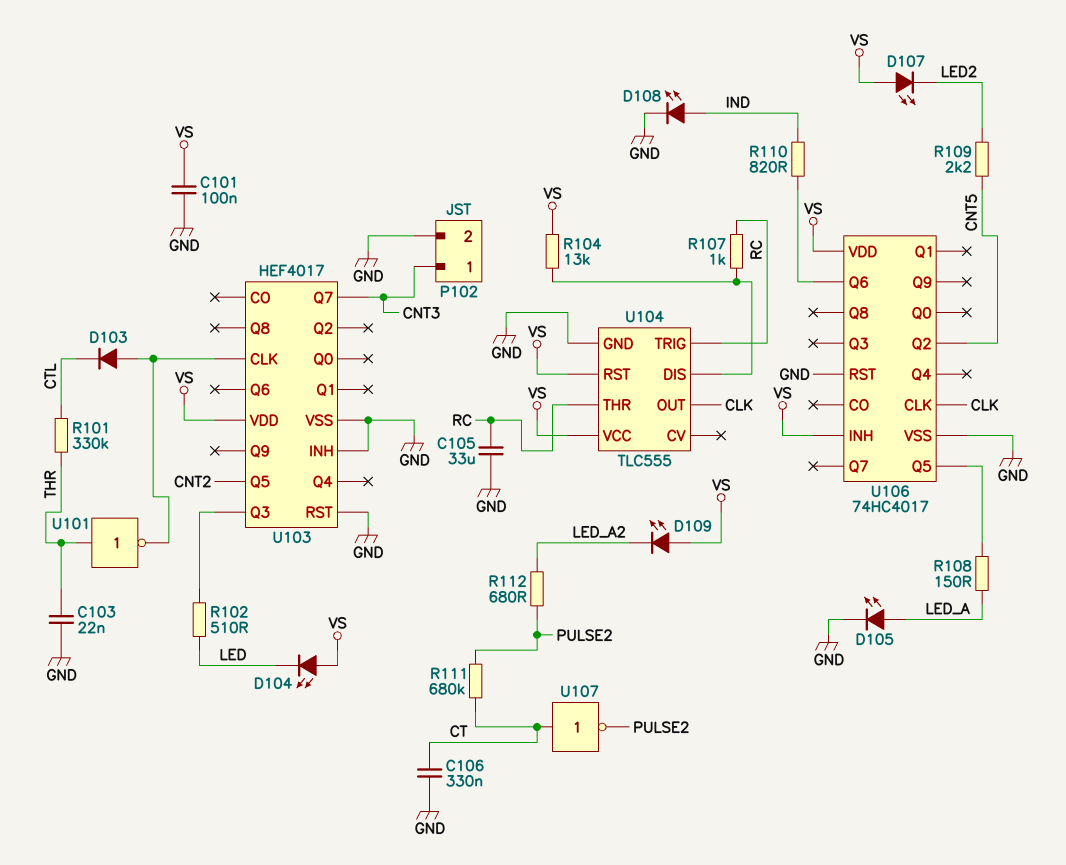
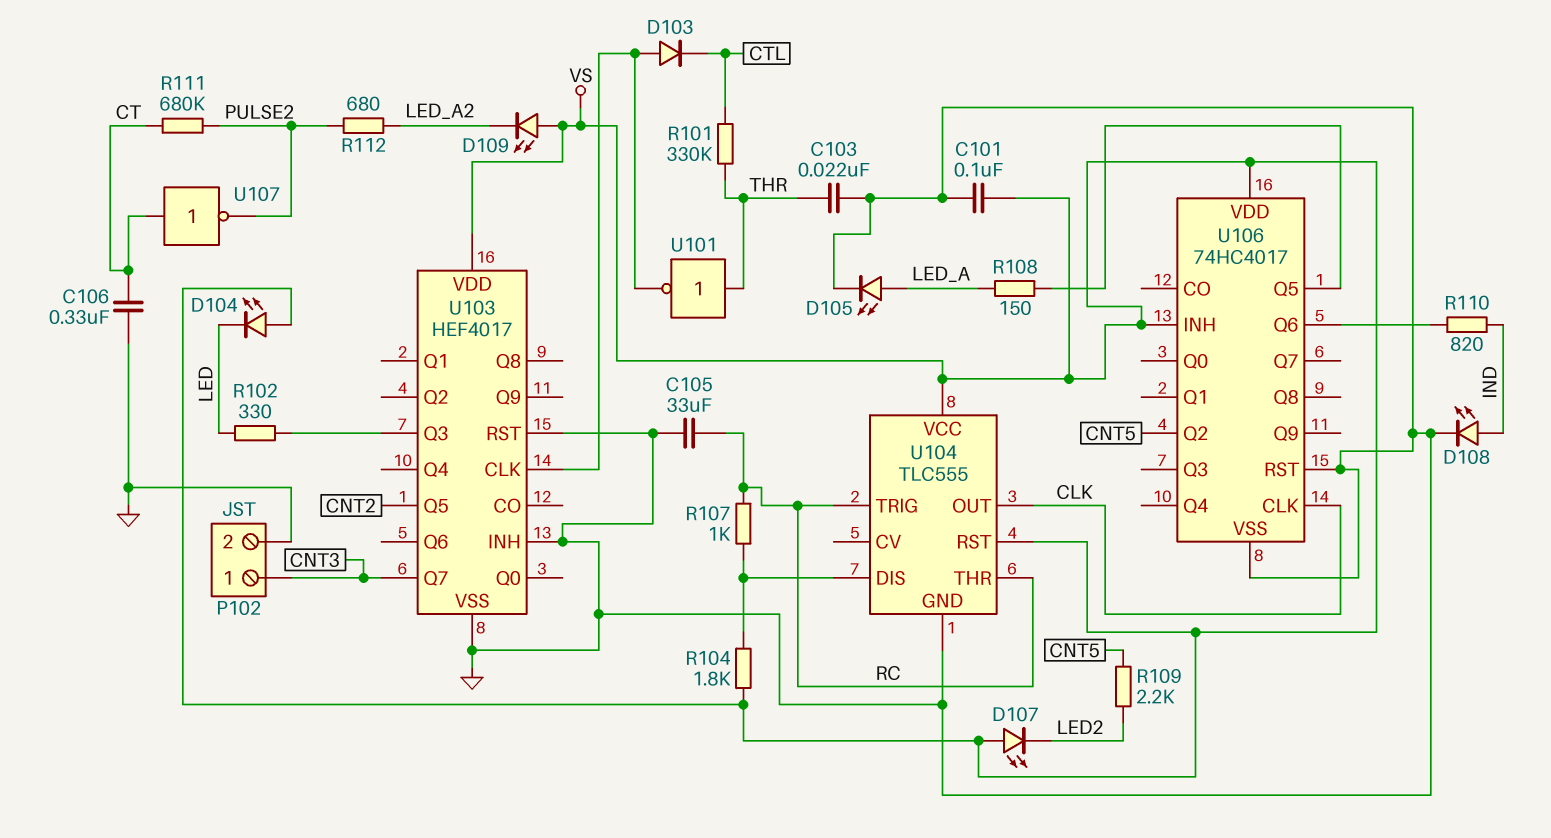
R102: 510 (LED, U103/Q3) -> 330 (LED, U103/Q3)
R104: 13k (U104/DIS, VS) -> 1.8k (U104/DIS, VS)

